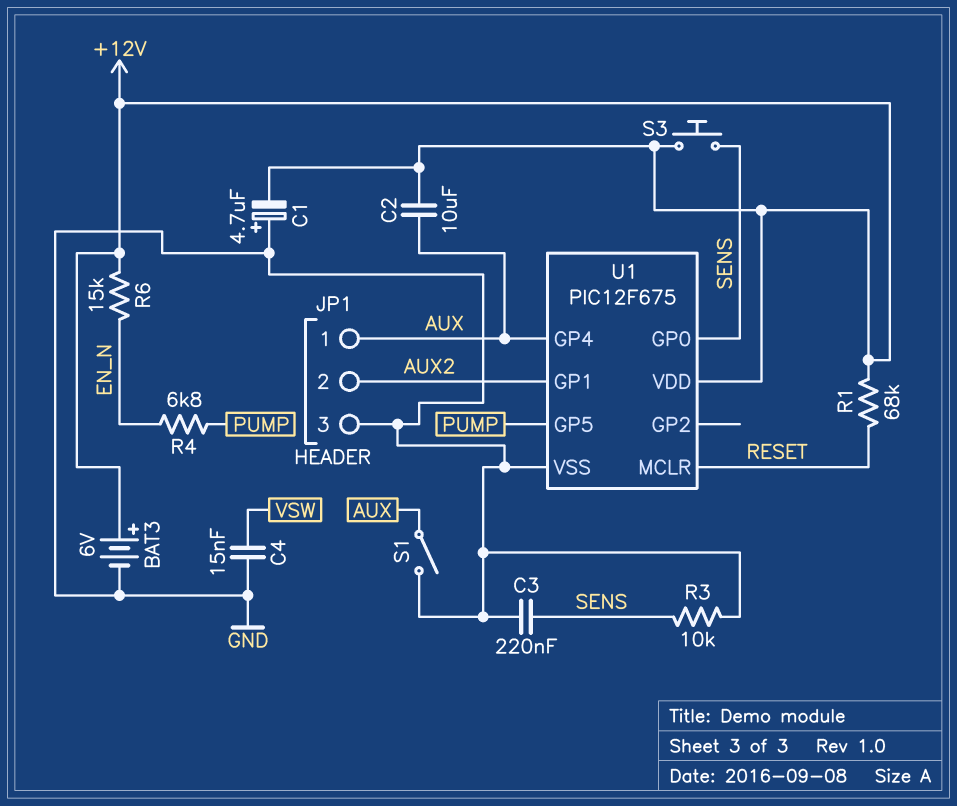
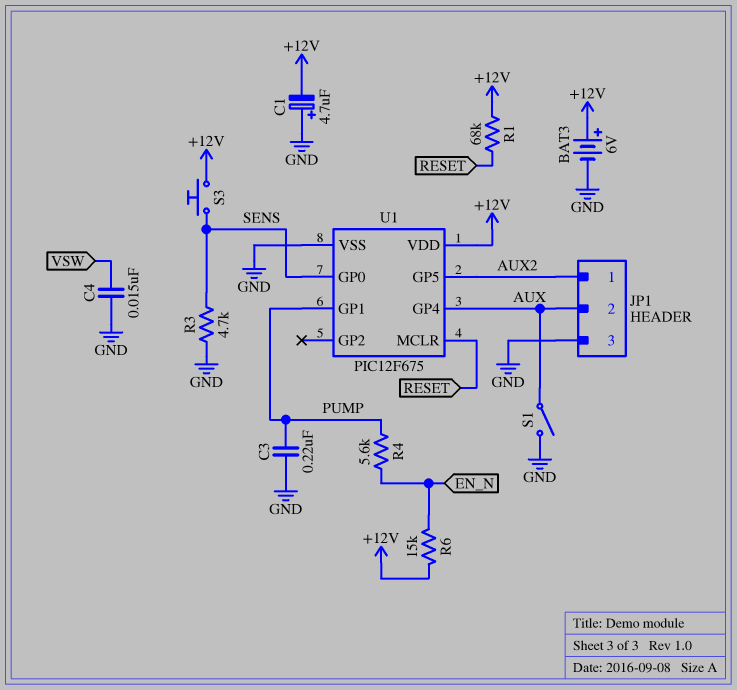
C2: 10uF (+12V, AUX) -> none
C3: 220nF (GND, SENS) -> 220nF (GND, PUMP)
JP1 pin 1: AUX -> AUX2
JP1 pin 2: AUX2 -> AUX
R3: 10k (GND, SENS) -> 4.7k (GND, SENS)
R4: 6.8k (EN_N, PUMP) -> 5.6k (EN_N, PUMP)
U1 pin GP1: AUX2 -> PUMP
U1 pin GP5: PUMP -> AUX2

